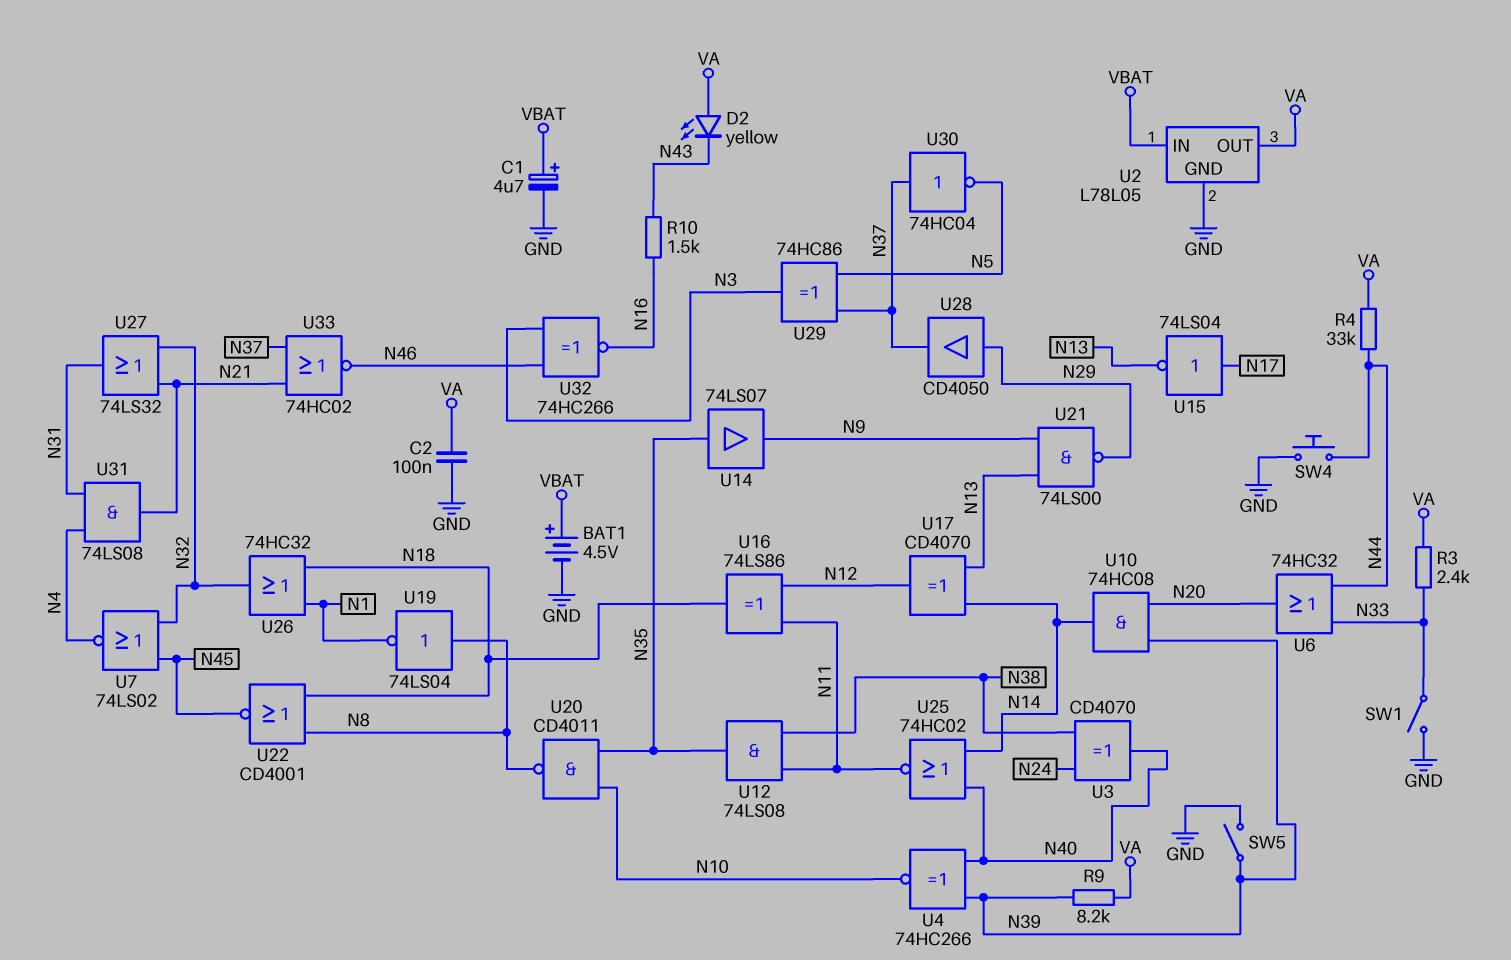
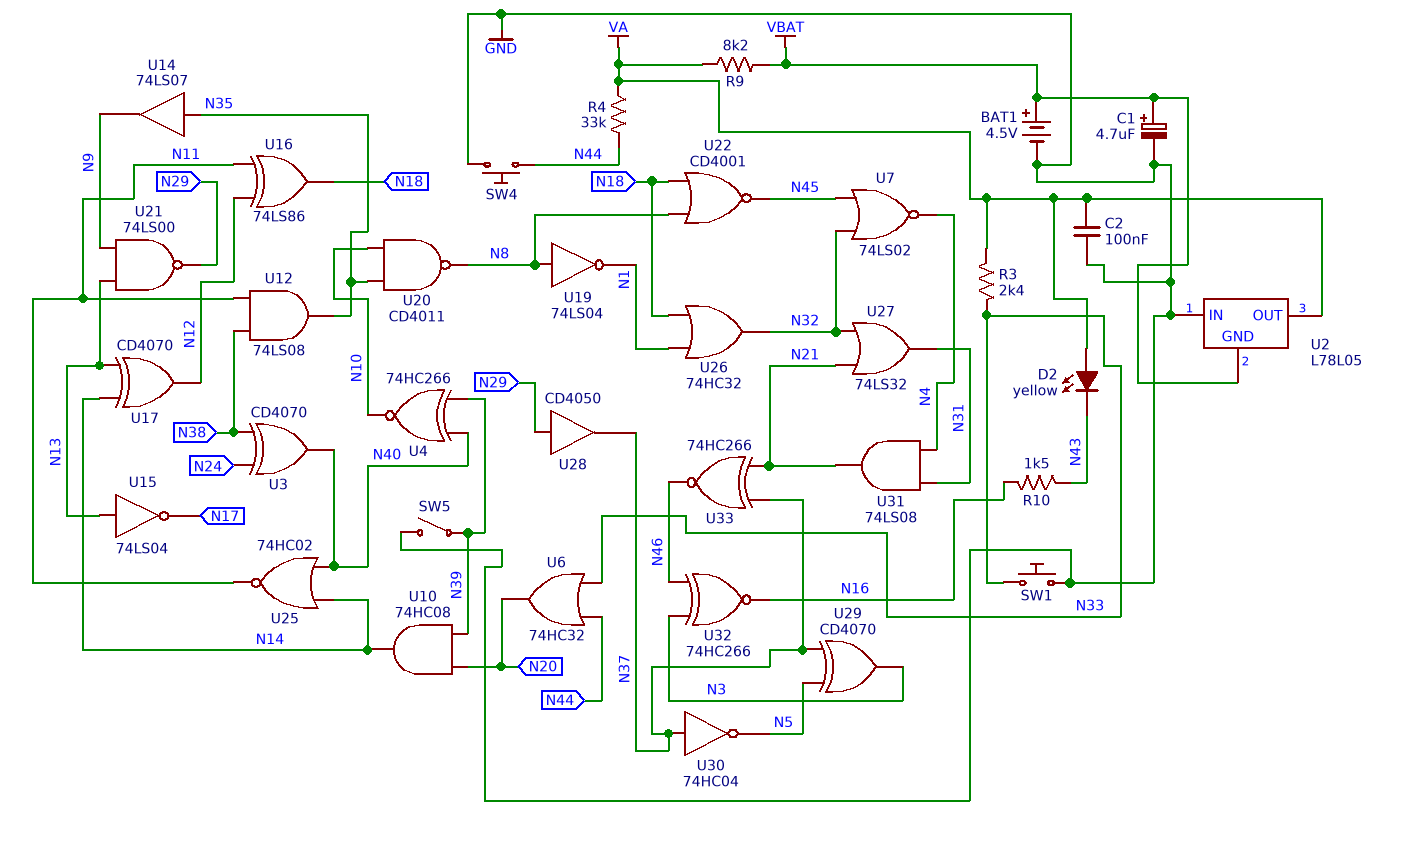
R9: 8.2k (N39, VA) -> 8.2k (VA, VBAT)
SW1: switch (GND, N33) -> button (GND, N33)
U2 pin GND: GND -> VBAT
U2 pin IN: VBAT -> GND
U15: NOT 74LS04 (in N17, out N13) -> NOT 74LS04 (in N13, out N17)
U29: XOR 74HC86 (in N5, in N37, out N3) -> XOR CD4070 (in N5, in N37, out N3)
U33: NOR 74HC02 (in N21, in N37, out N46) -> XNOR 74HC266 (in N21, in N37, out N46)

